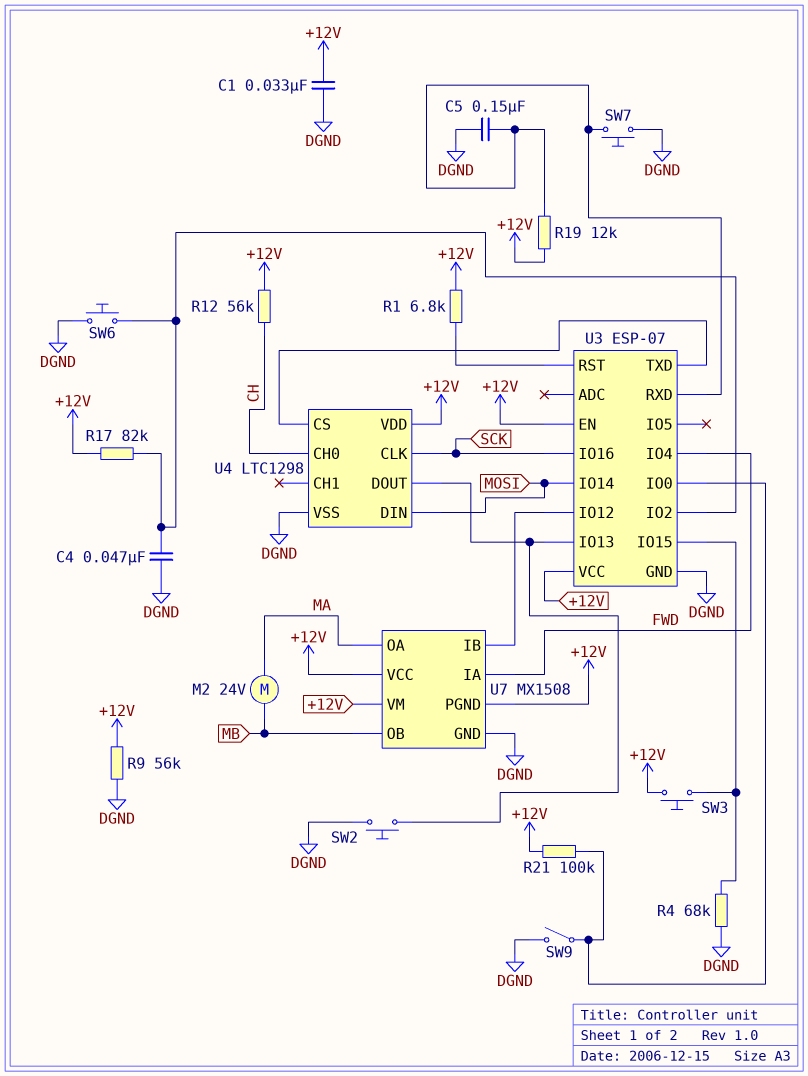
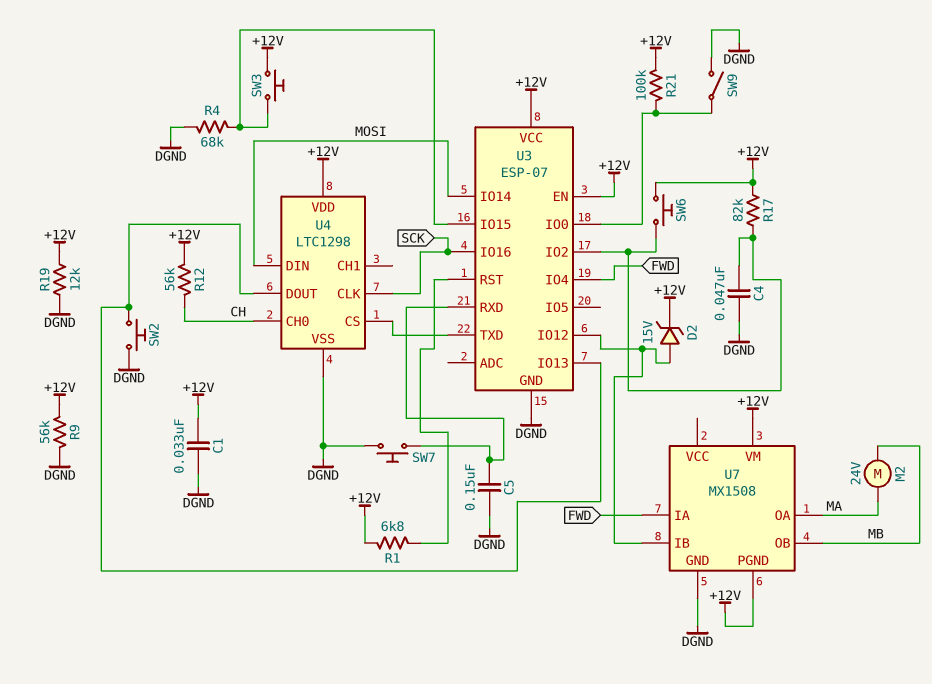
D2: none -> zener 15V (A U3/IO12, K +12V)
R19: 12k (+12V, U3/RXD) -> 12k (+12V, DGND)
SW6: button (DGND, U3/IO2) -> button (+12V, U3/IO2)
U7 pin VCC: +12V -> none

